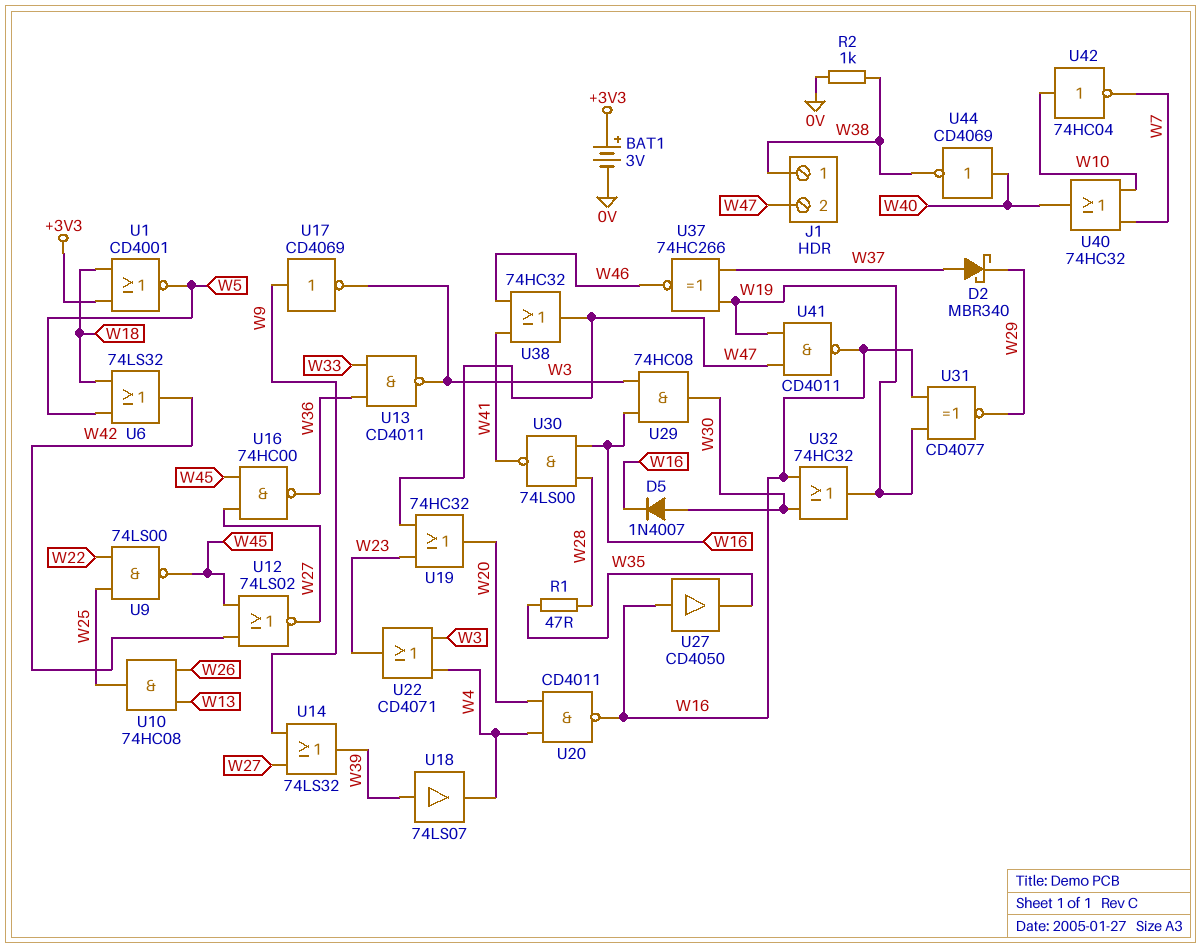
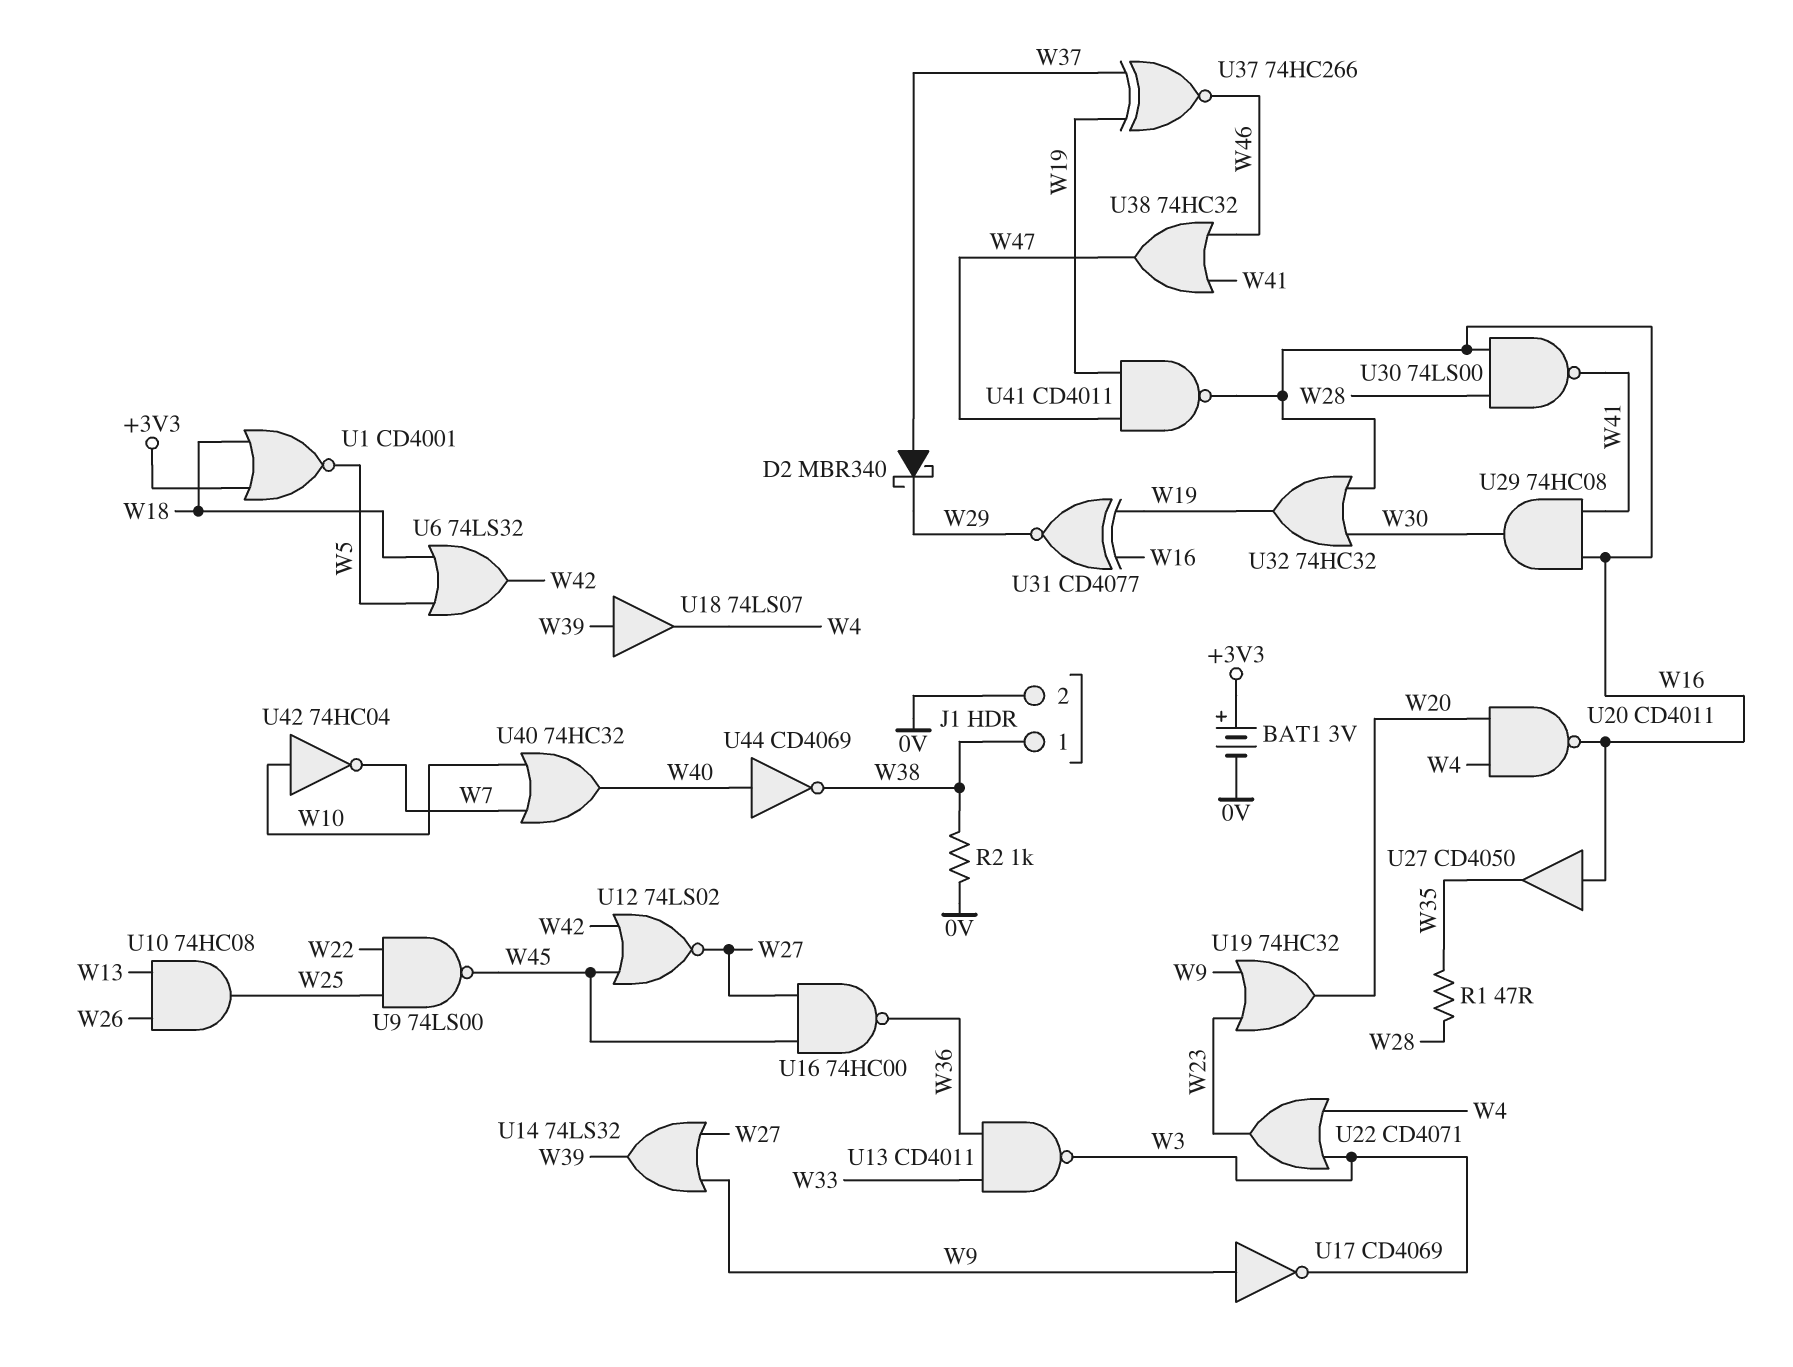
D5: diode 1N4007 (A W30, K W16) -> none
J1 pin 2: W47 -> 0V
U19: OR 74HC32 (in W23, in W47, out W20) -> OR 74HC32 (in W9, in W23, out W20)
U29: AND 74HC08 (in W3, in W16, out W30) -> AND 74HC08 (in W16, in W41, out W30)

